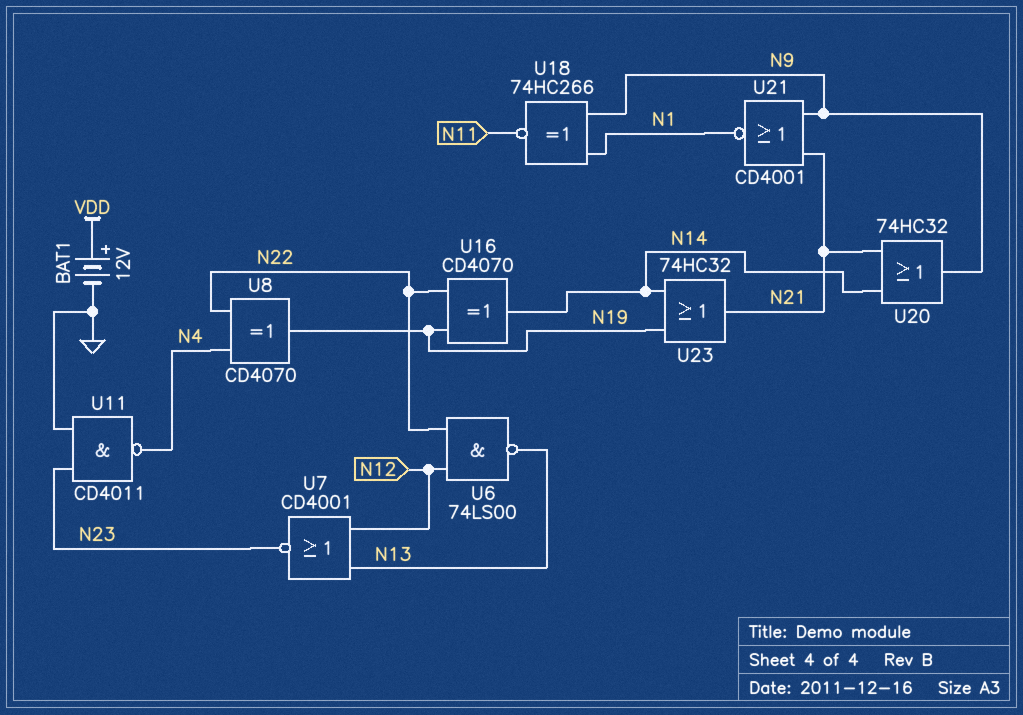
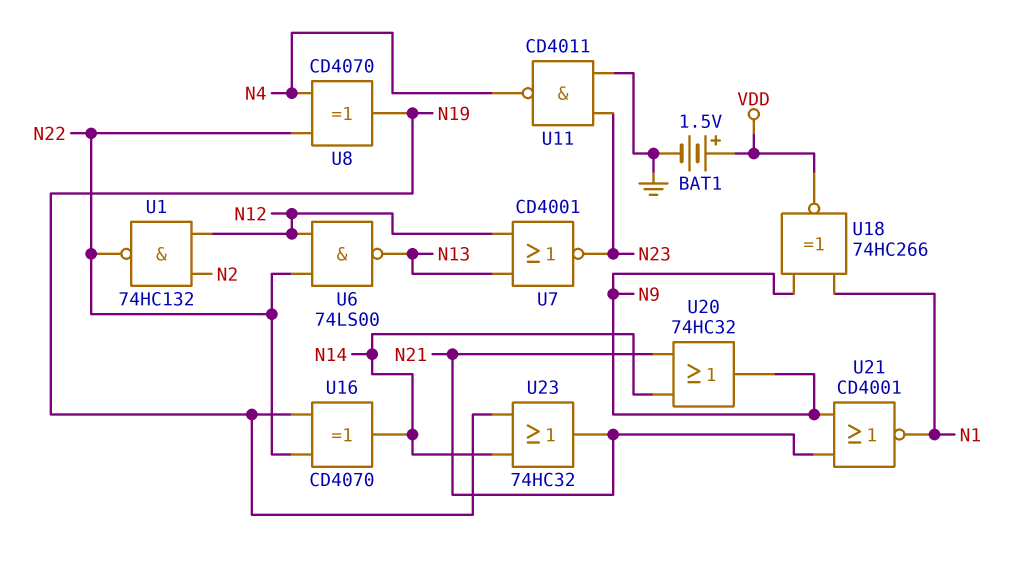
BAT1: 12V (plus VDD, minus GND) -> 1.5V (plus VDD, minus GND)
U1: none -> NAND 74HC132 (in N2, in N12, out N22)
U18: XNOR 74HC266 (in N1, in N9, out N11) -> XNOR 74HC266 (in N1, in N9, out VDD)

